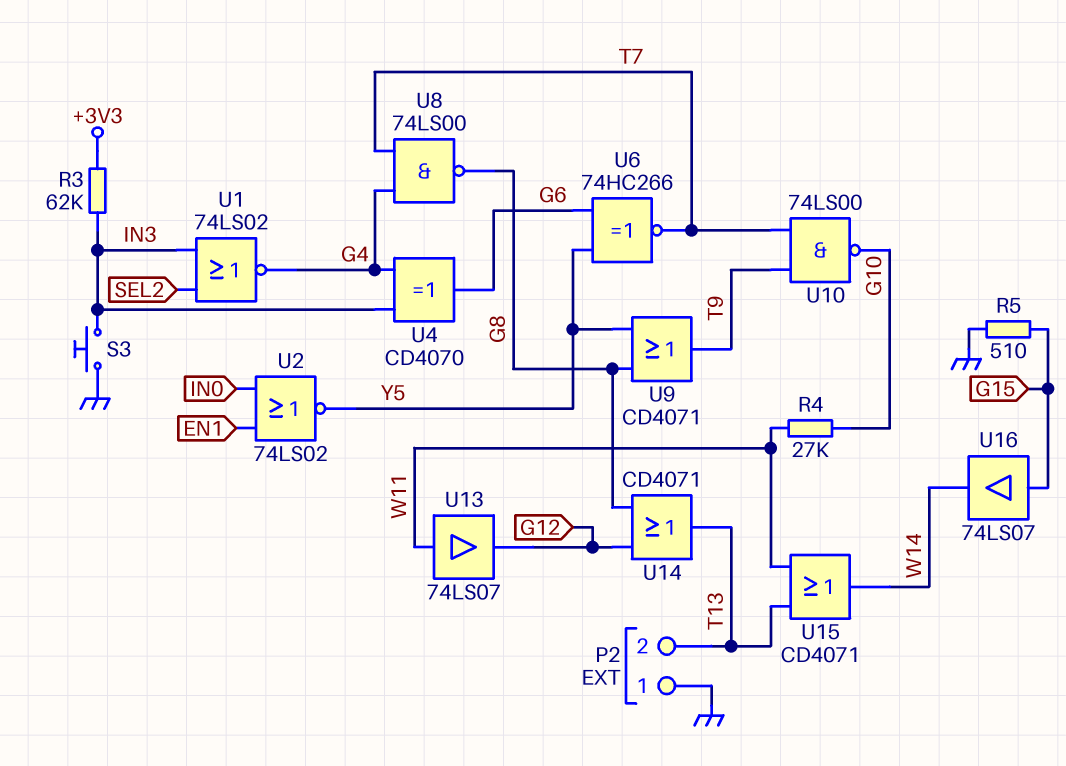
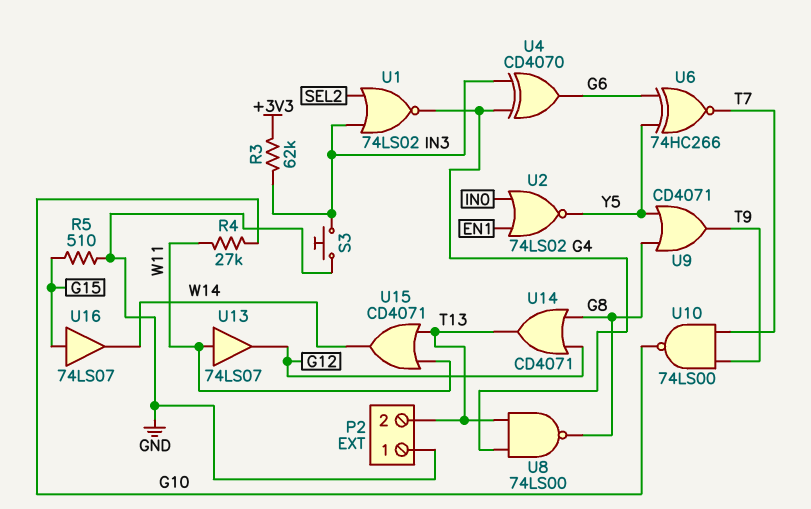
U8: NAND 74LS00 (in G4, in T7, out G8) -> NAND 74LS00 (in G4, in T13, out G8)

